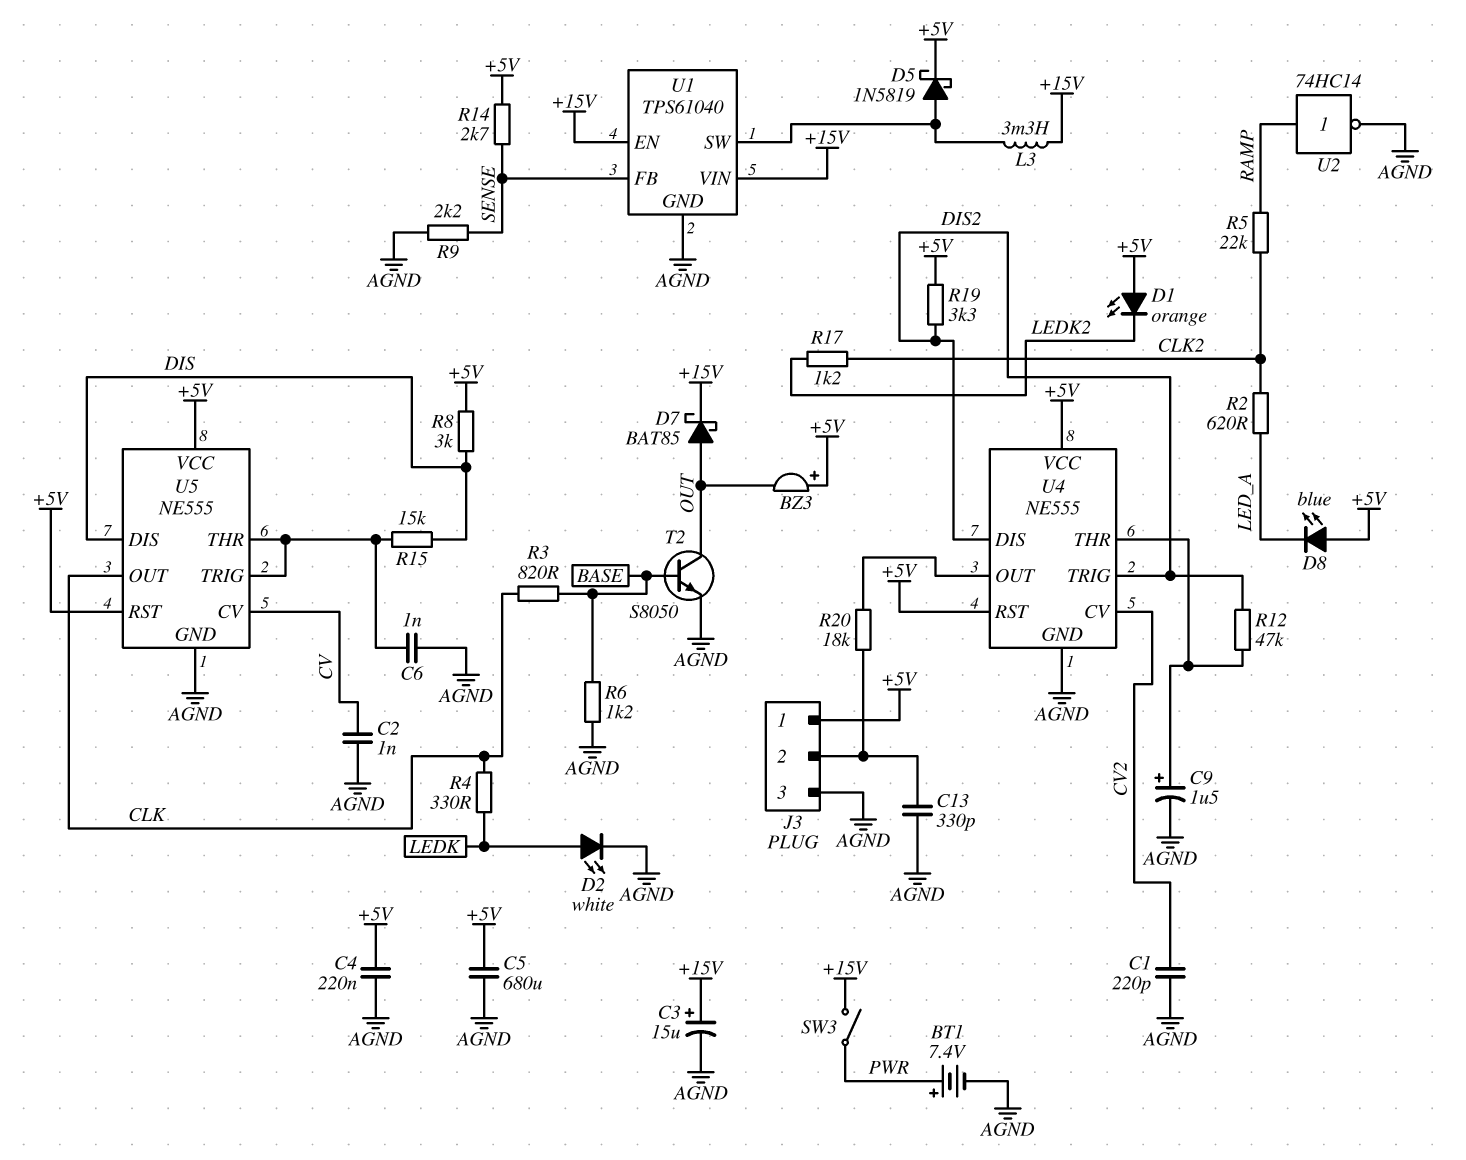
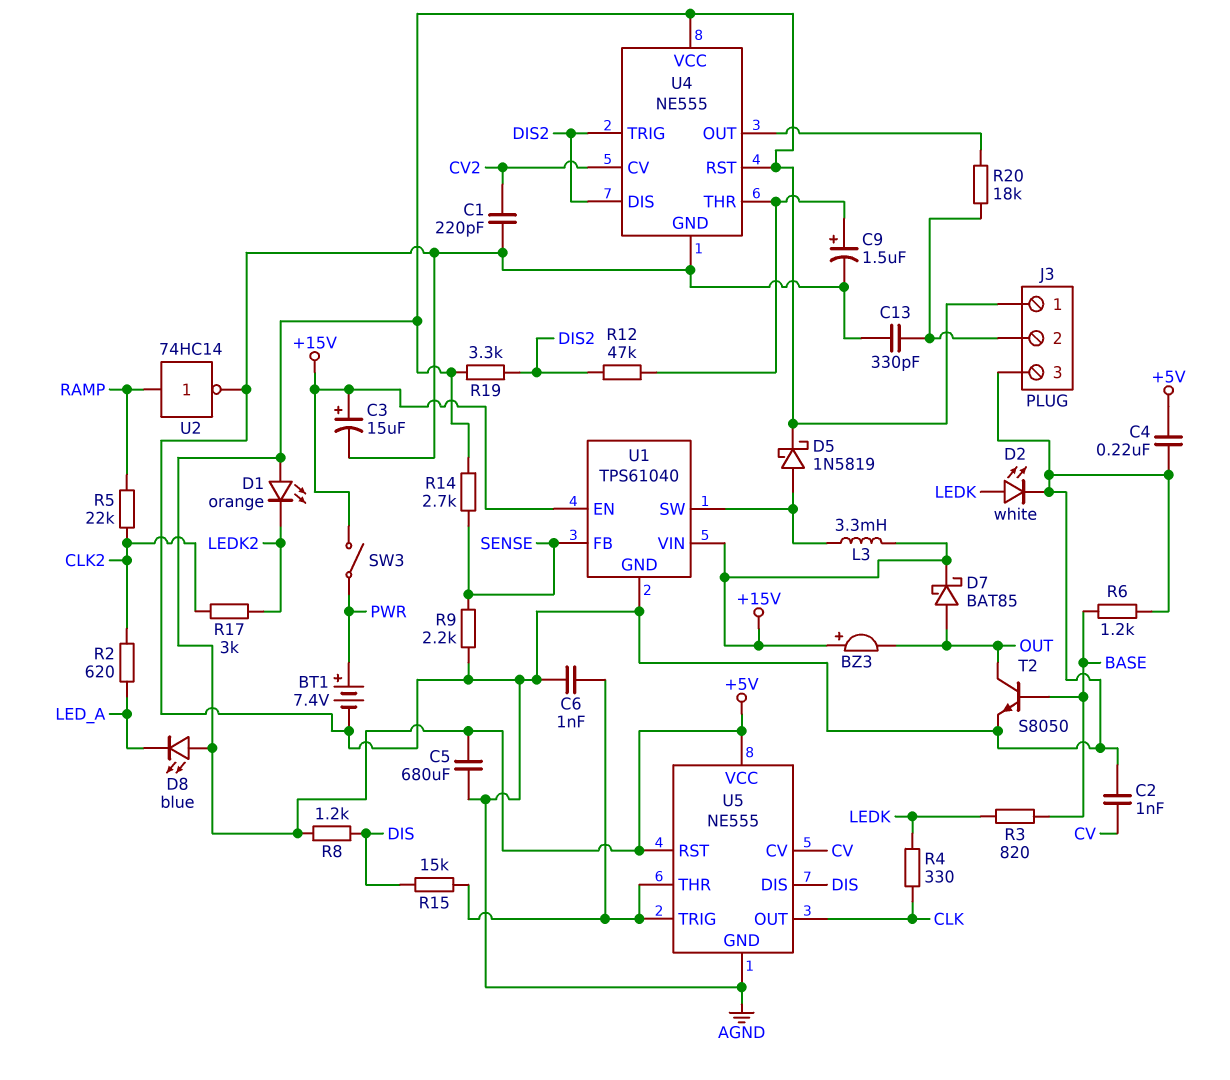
BZ3: buzzer (plus +5V, minus OUT) -> buzzer (plus +15V, minus OUT)
R3: 820 (BASE, CLK) -> 820 (BASE, LEDK)
R8: 3k (+5V, DIS) -> 1.2k (+5V, DIS)
R17: 1.2k (CLK2, LEDK2) -> 3k (CLK2, LEDK2)

